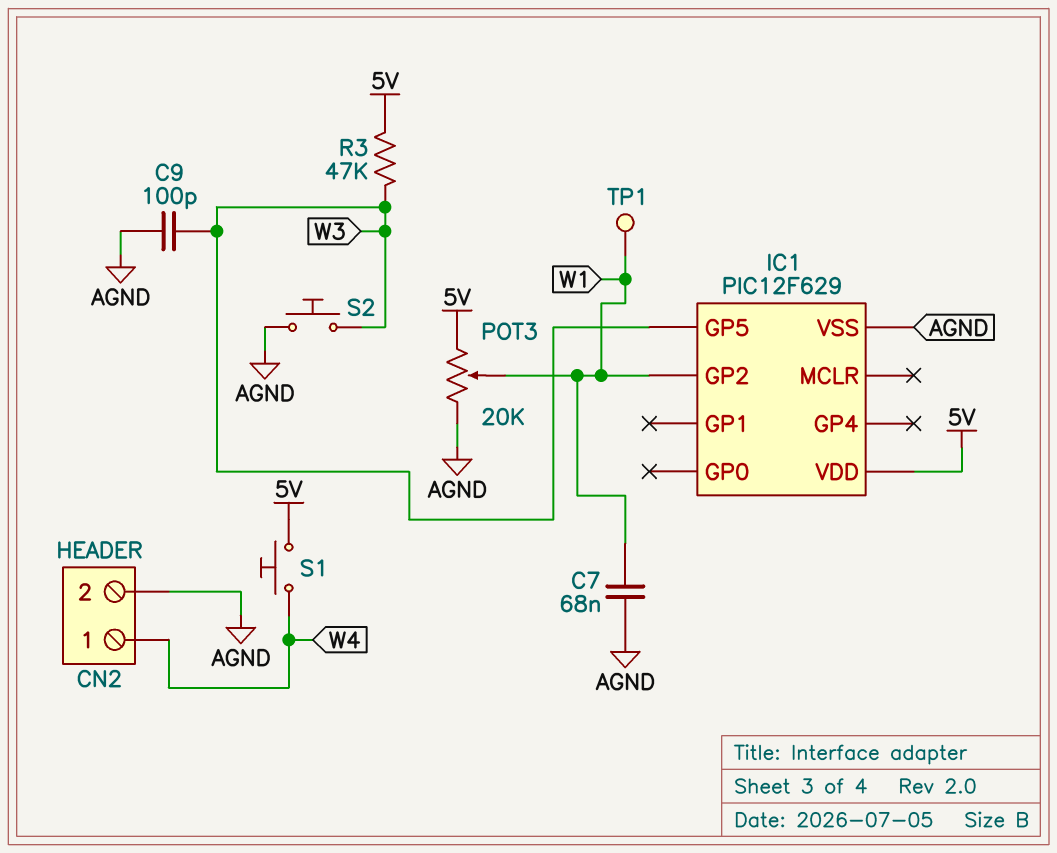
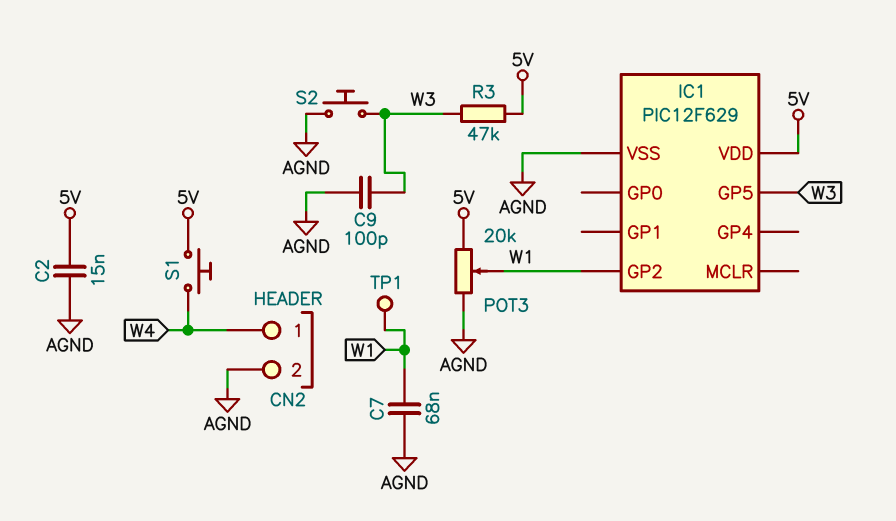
C2: none -> 15nF (5V, AGND)

